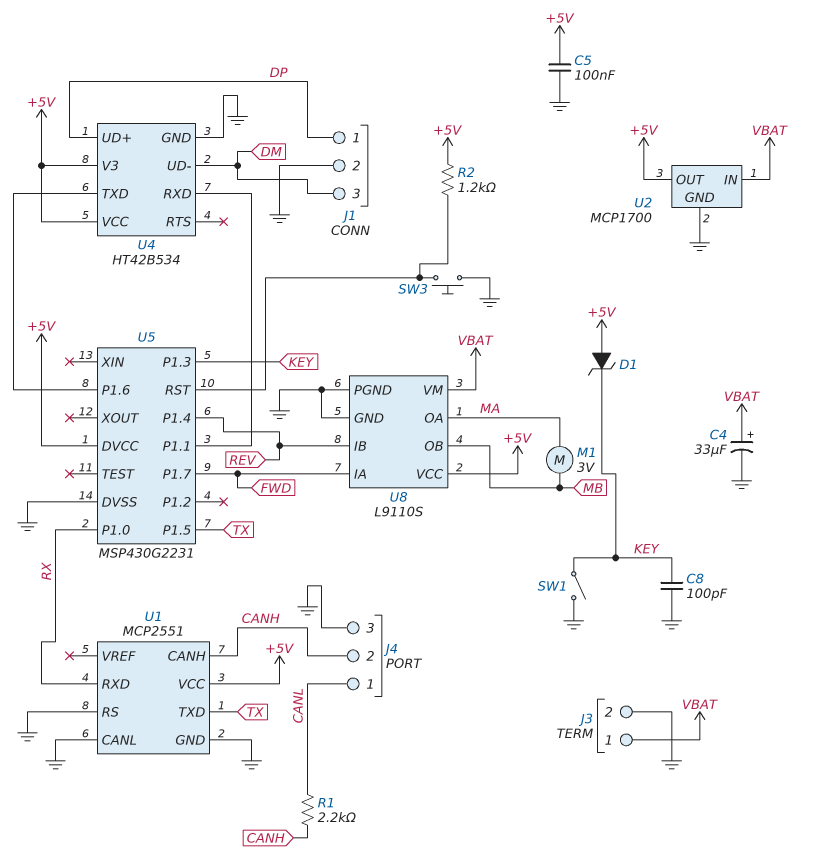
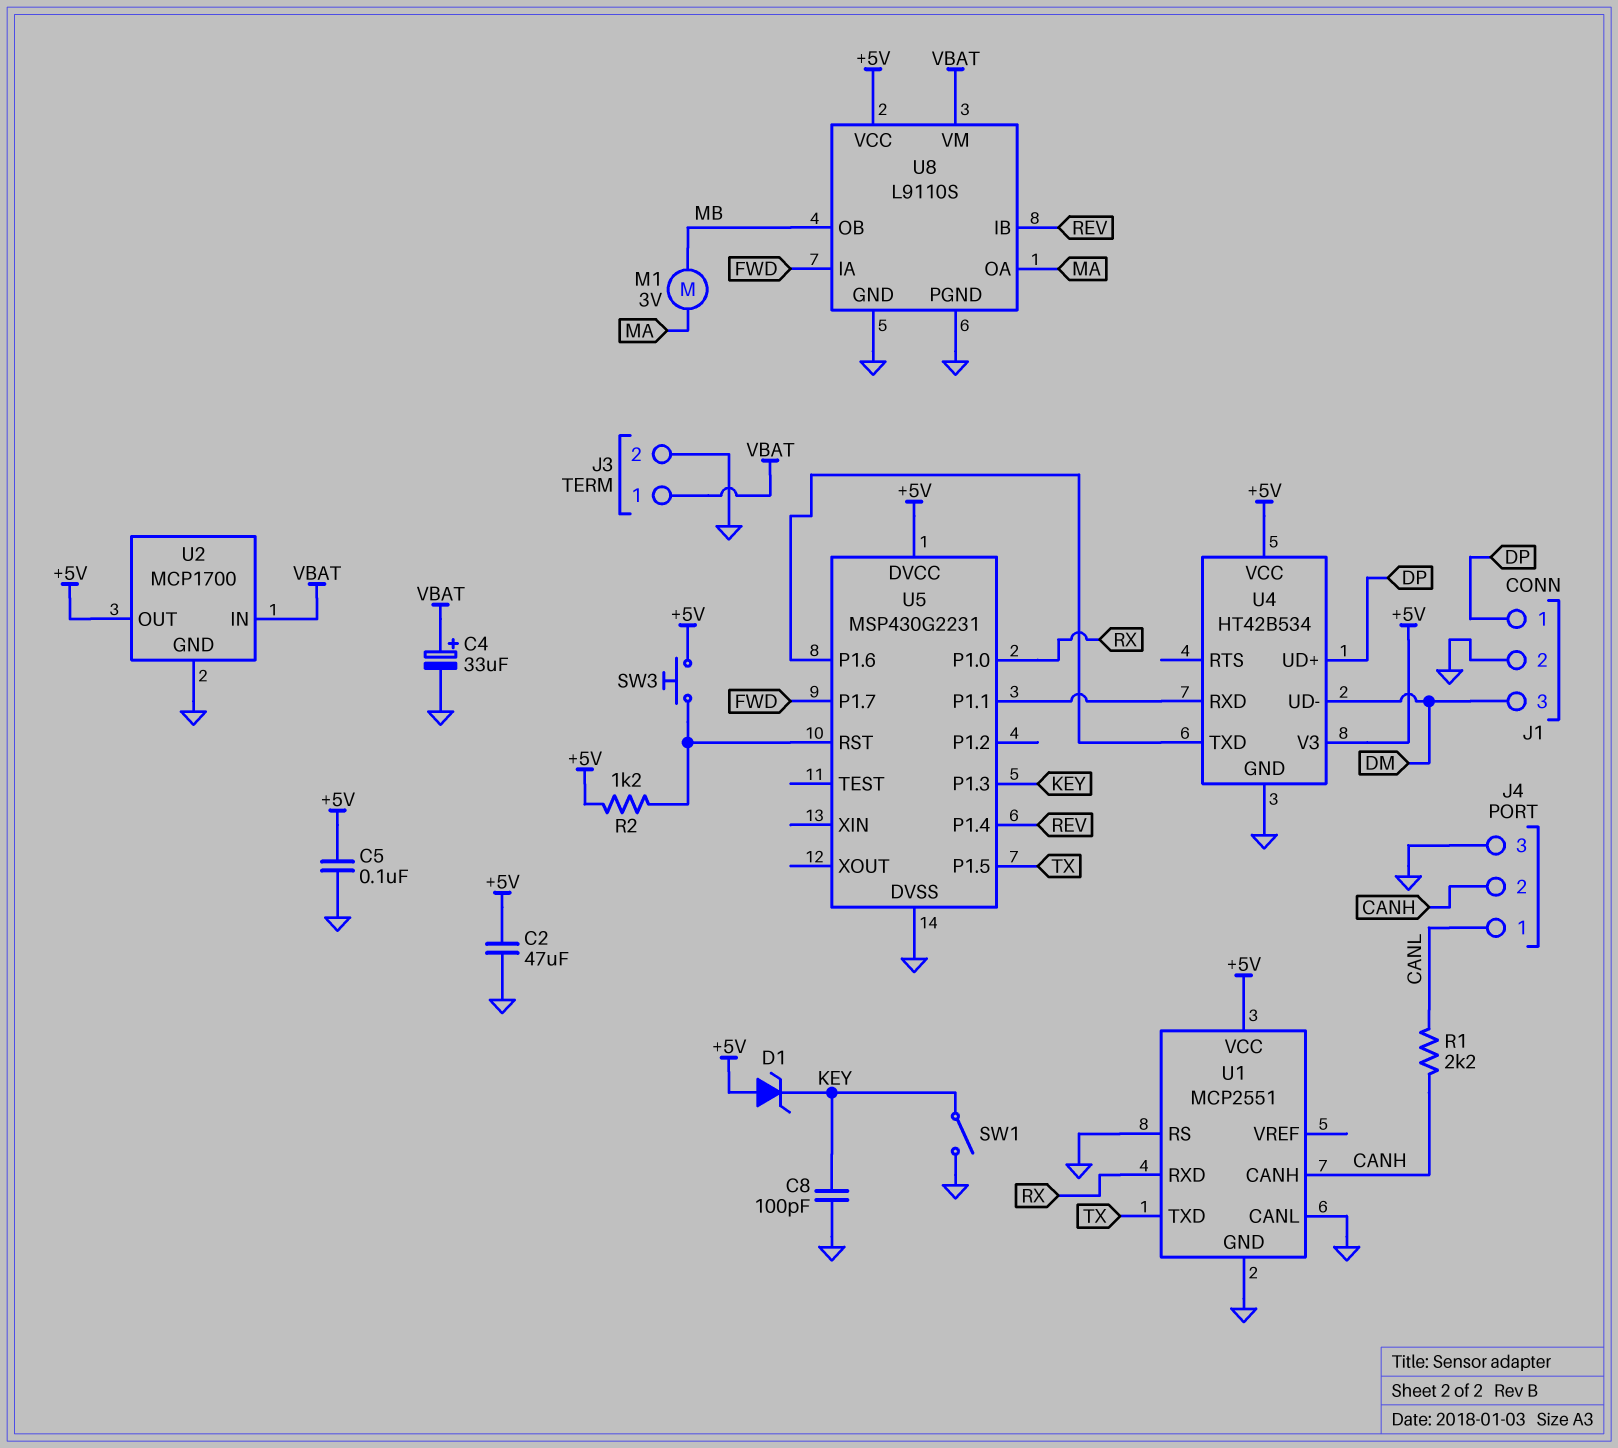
C2: none -> 47uF (+5V, GND)
SW3: button (GND, U5/RST) -> button (+5V, U5/RST)

